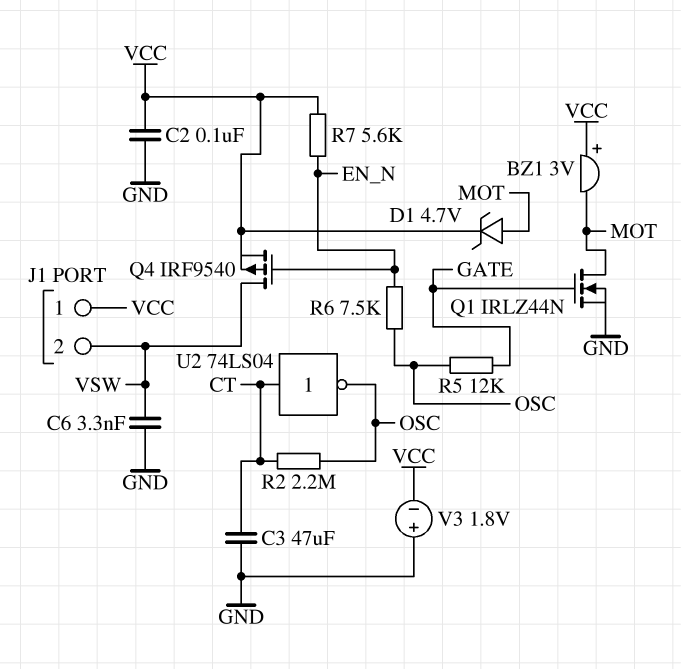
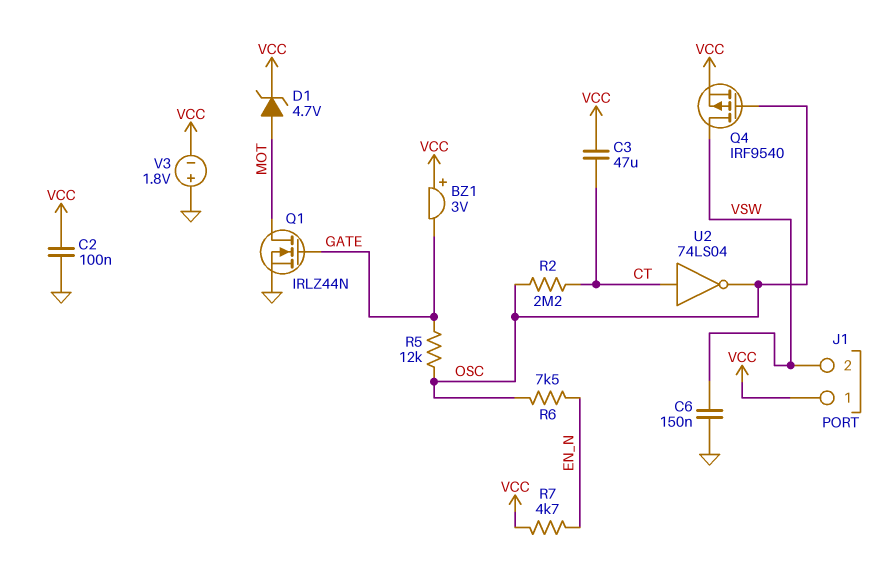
BZ1: buzzer 3V (plus VCC, minus MOT) -> buzzer 3V (plus VCC, minus GATE)
C3: 47uF (CT, GND) -> 47uF (CT, VCC)
C6: 3.3nF (GND, VSW) -> 150nF (GND, VSW)
Q4: PMOS IRF9540 (G EN_N, D VSW, S VCC) -> PMOS IRF9540 (G OSC, D VSW, S VCC)
R7: 5.6k (EN_N, VCC) -> 4.7k (EN_N, VCC)

